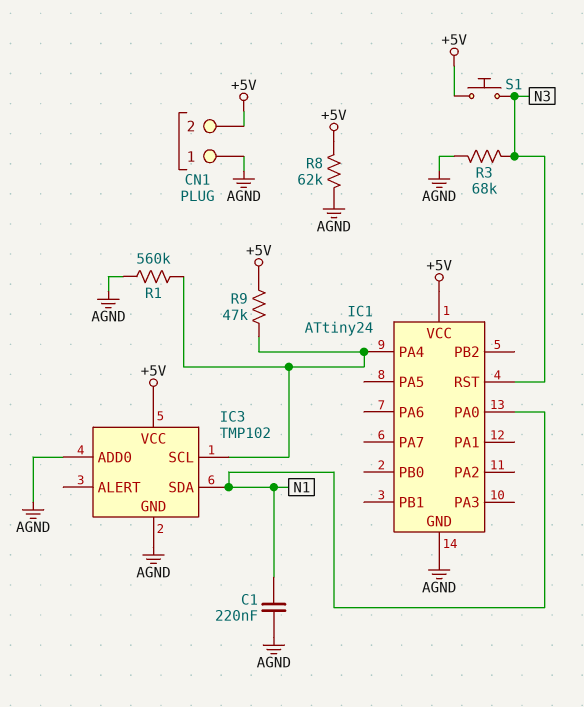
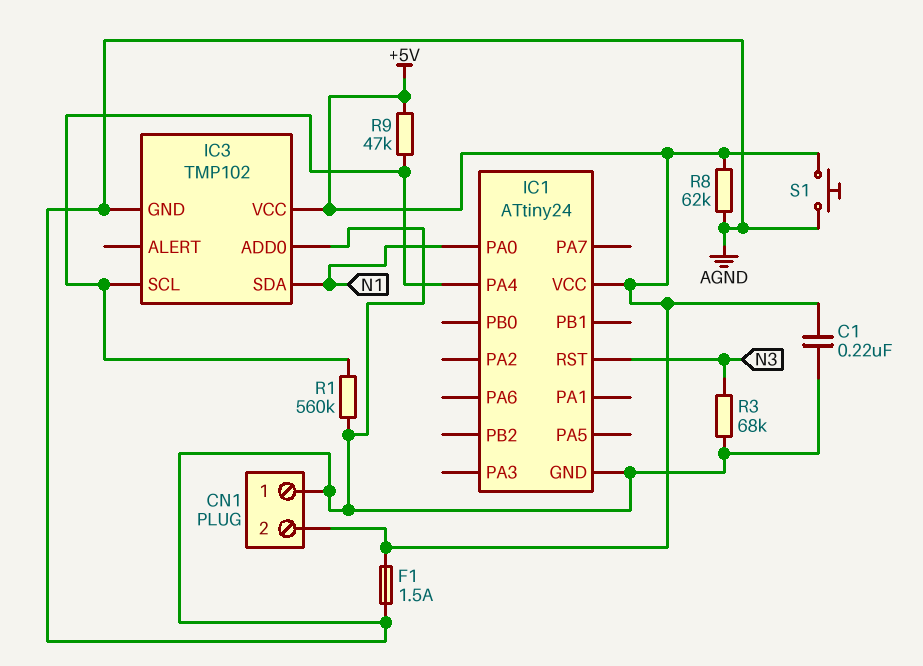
C1: 220nF (AGND, N1) -> 220nF (+5V, AGND)
F1: none -> 1.5A (+5V, AGND)
S1: button (+5V, N3) -> button (+5V, AGND)

